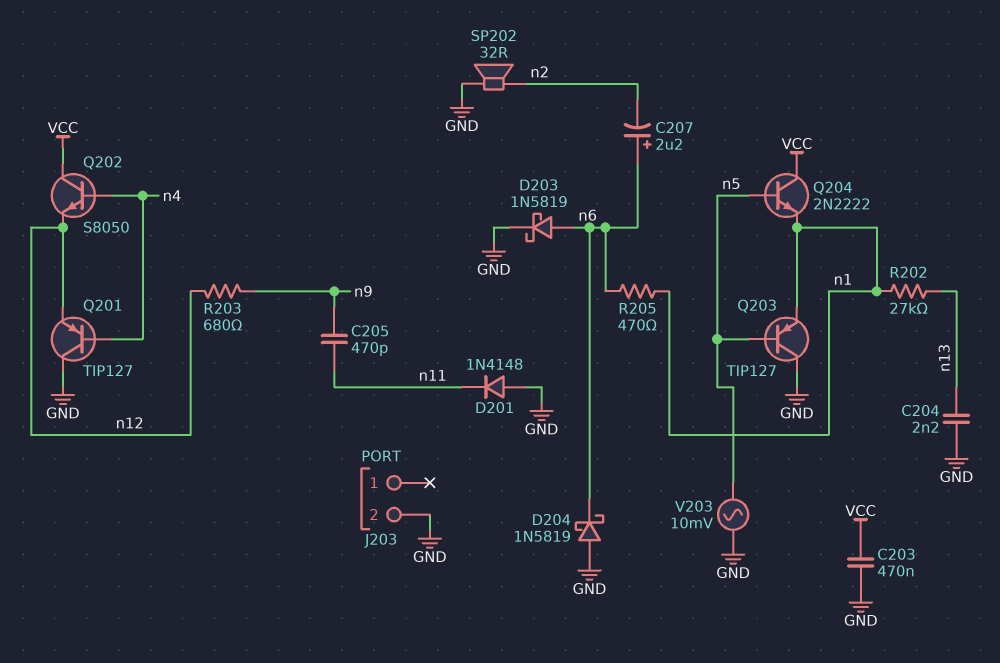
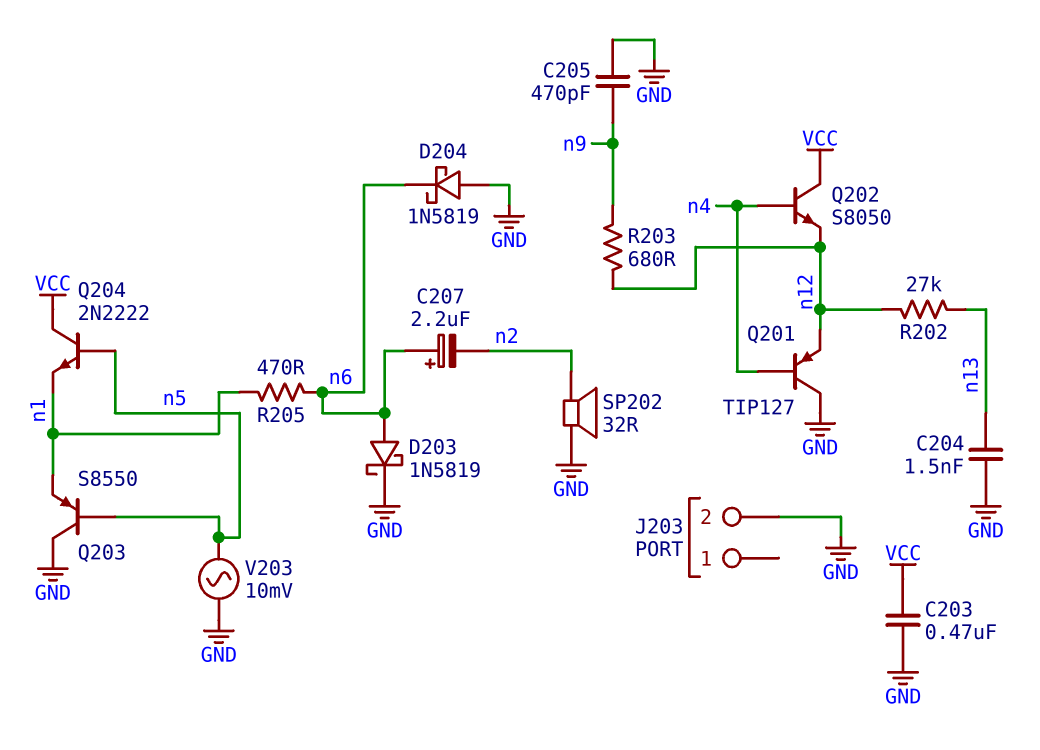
C204: 2.2nF (GND, n13) -> 1.5nF (GND, n13)
C205: 470pF (n9, n11) -> 470pF (GND, n9)
D201: diode 1N4148 (A GND, K n11) -> none
Q203: PNP TIP127 (B n5, C GND, E n1) -> PNP S8550 (B n5, C GND, E n1)
R202: 27k (n1, n13) -> 27k (n12, n13)

